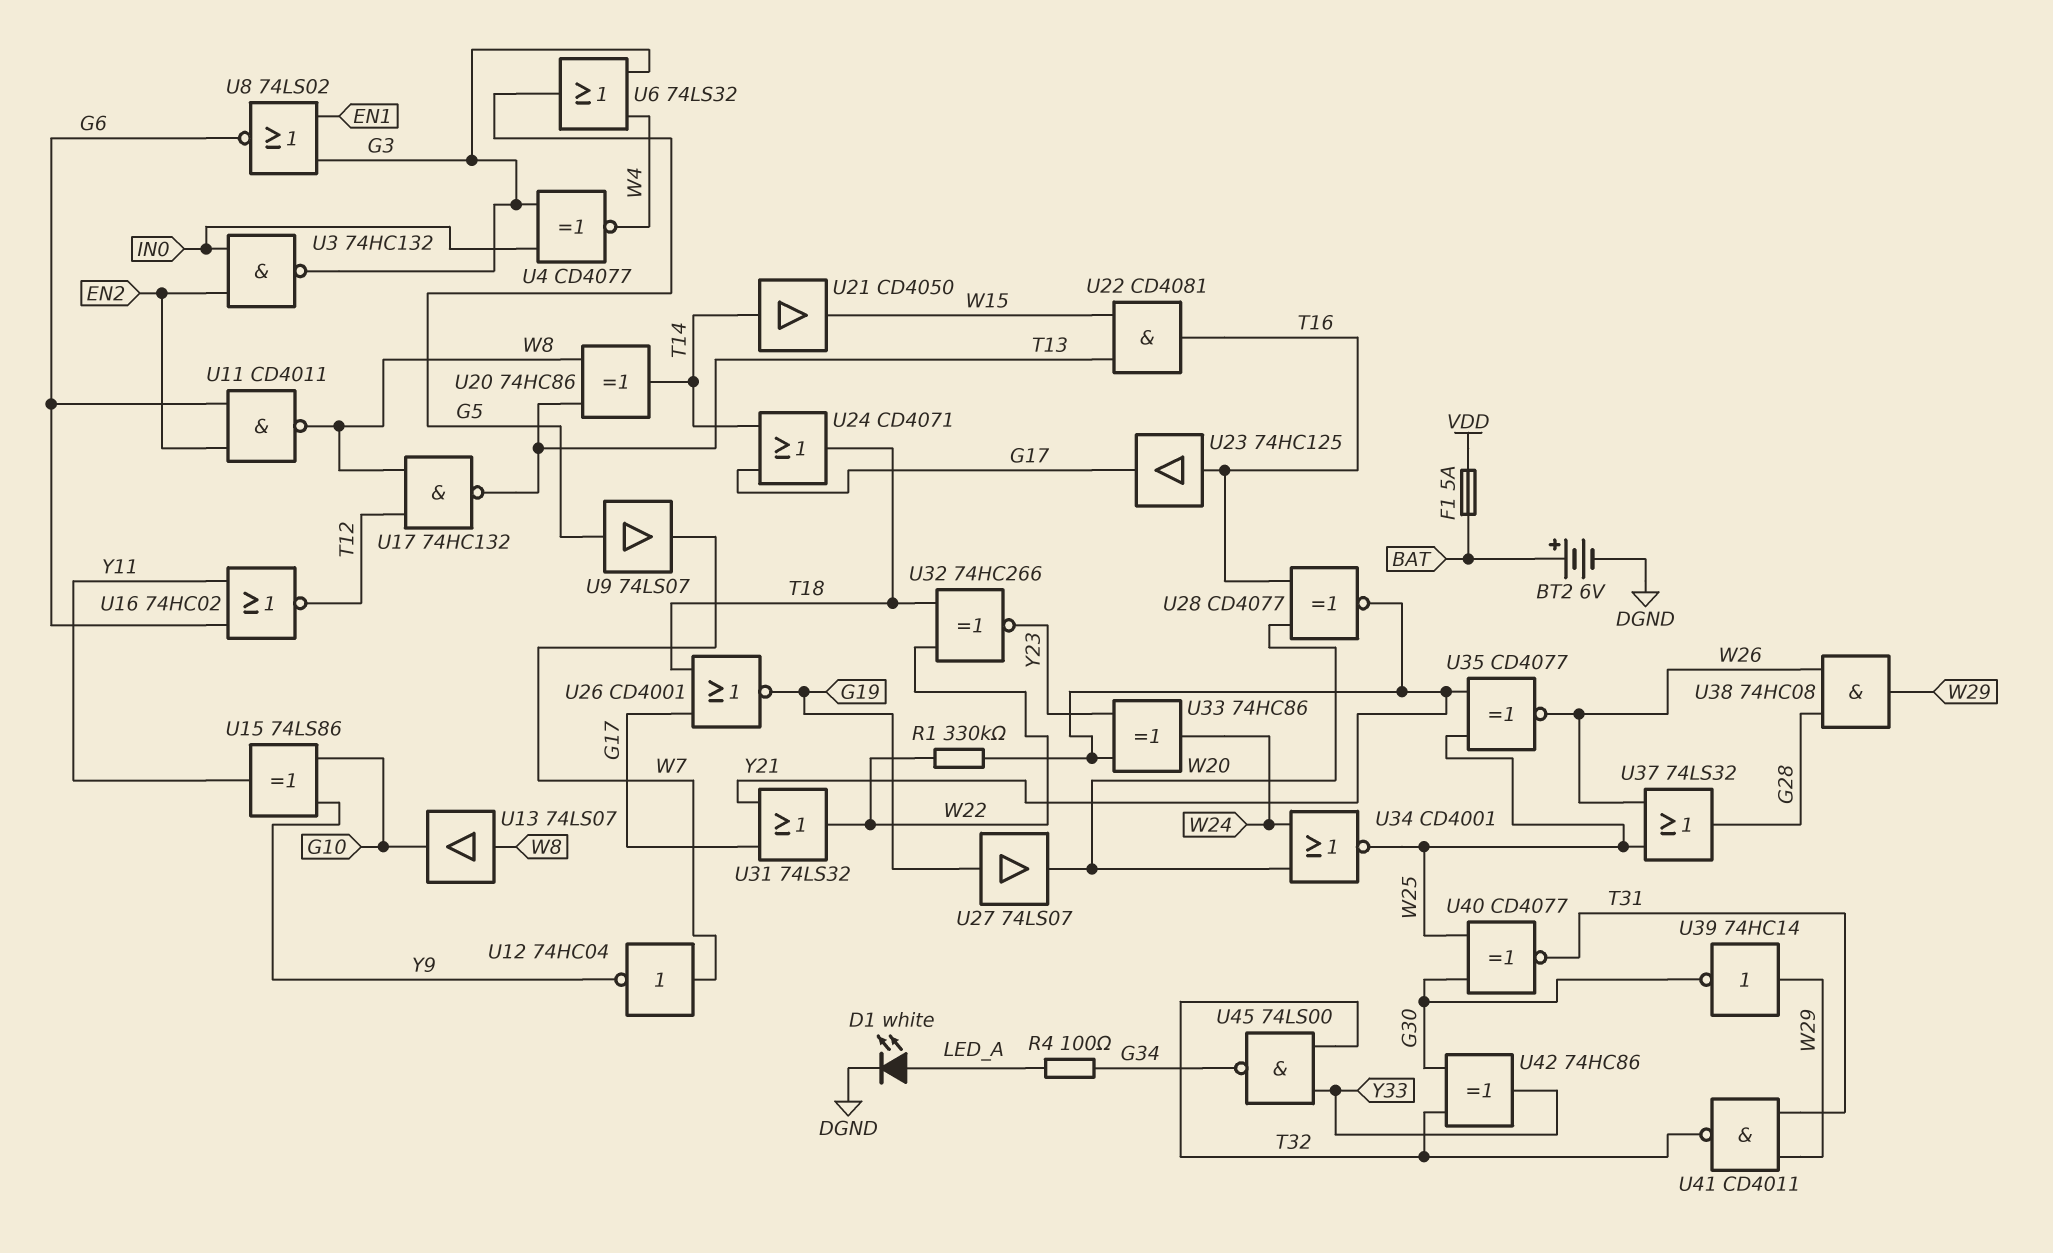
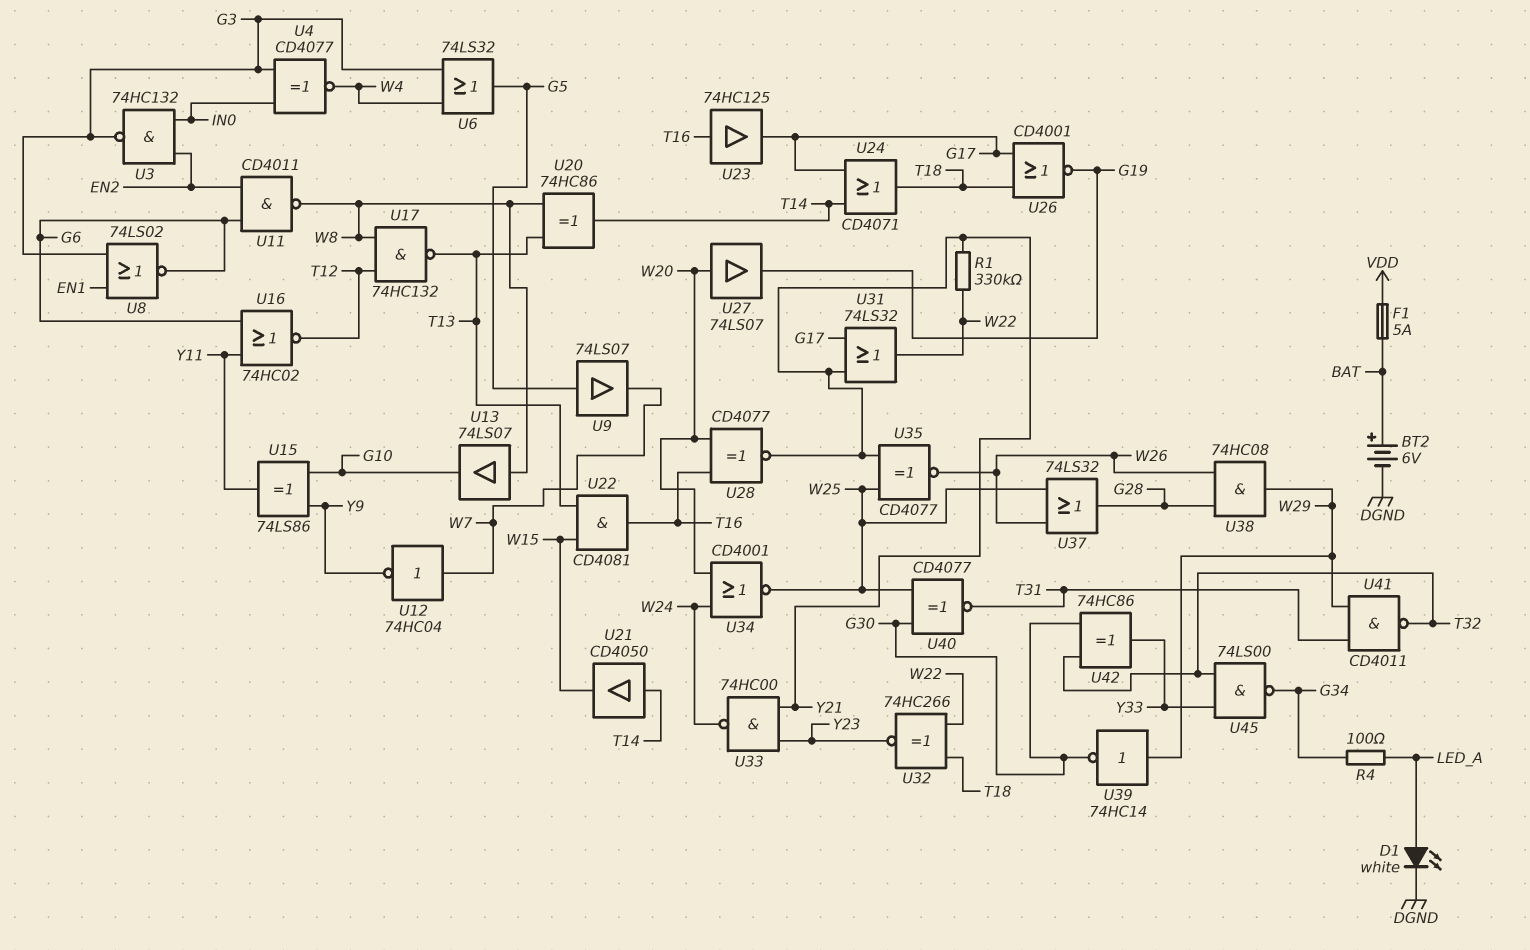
U27: buffer 74LS07 (in G19, out W20) -> buffer 74LS07 (in W20, out G19)
U33: XOR 74HC86 (in Y21, in Y23, out W24) -> NAND 74HC00 (in Y21, in Y23, out W24)

